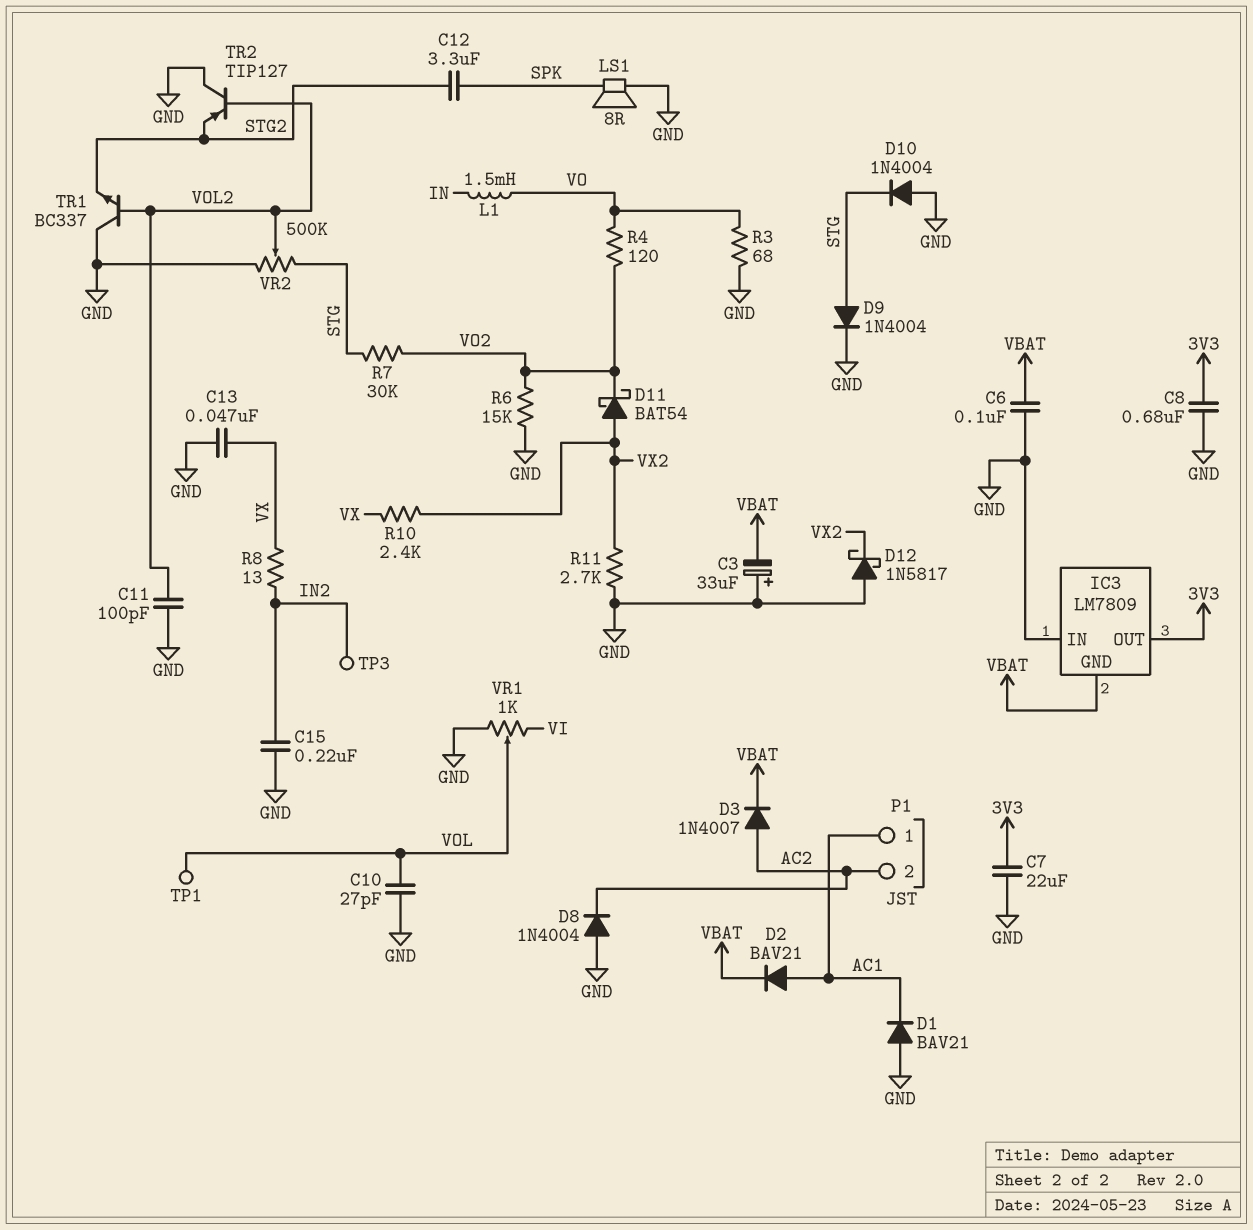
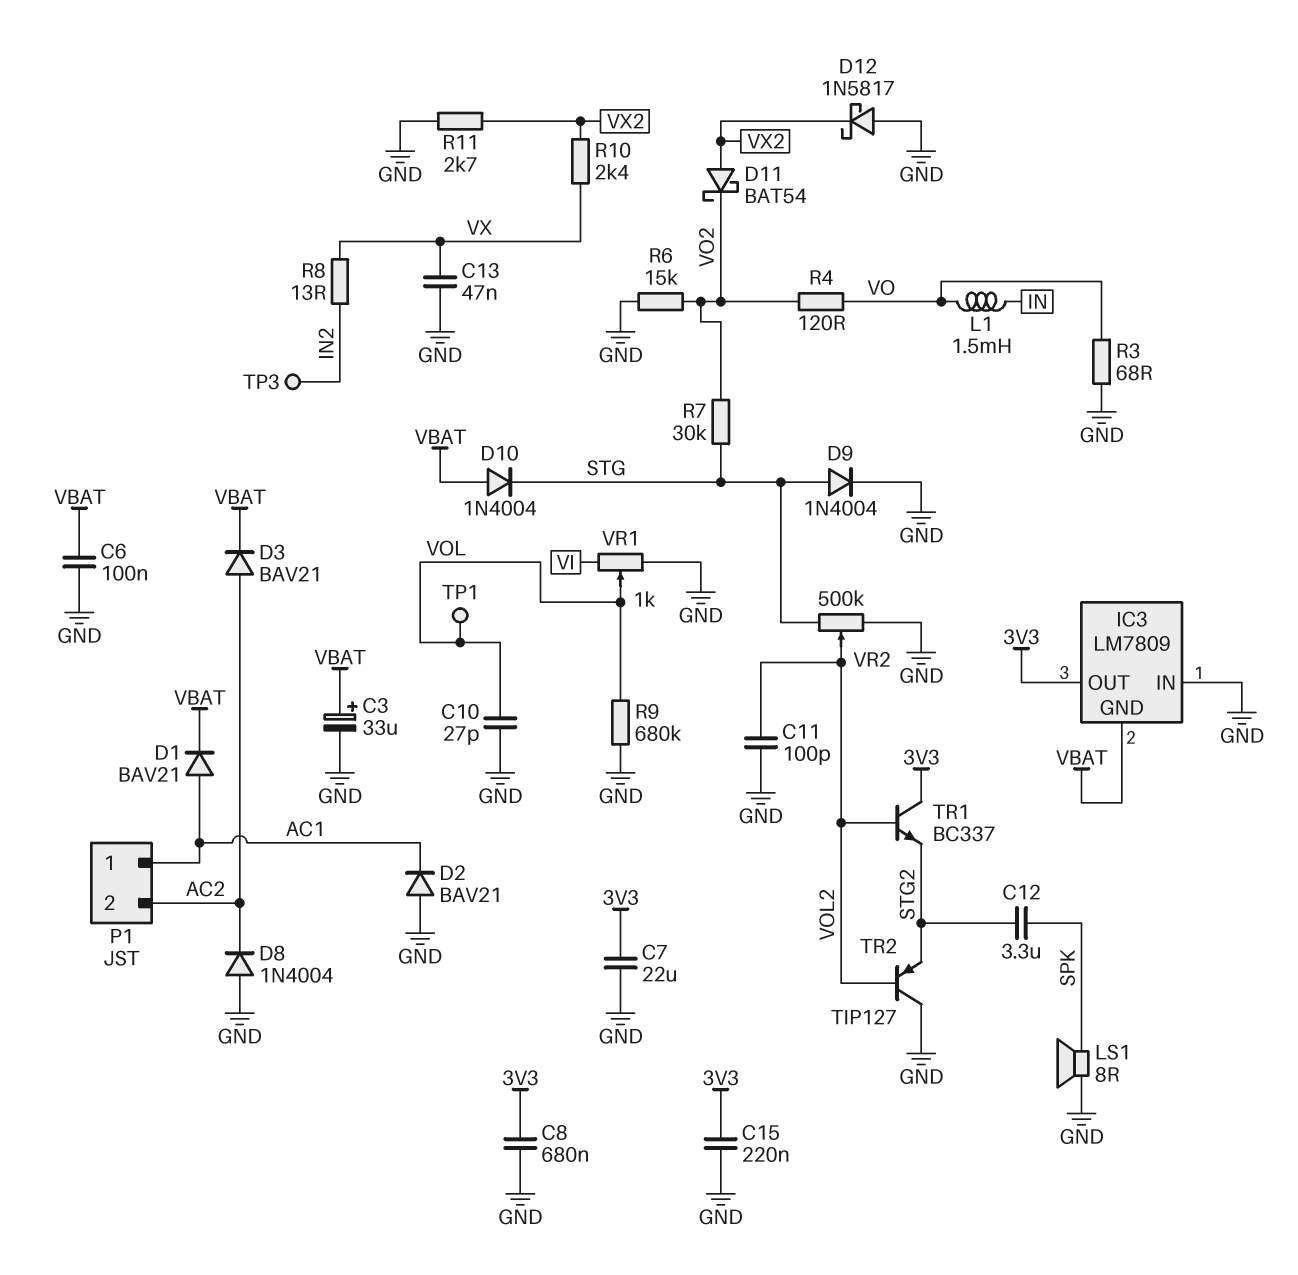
C3: 33uF (plus GND, minus VBAT) -> 33uF (plus VBAT, minus GND)
C15: 220nF (GND, IN2) -> 220nF (3V3, GND)
D1: diode BAV21 (A GND, K AC1) -> diode BAV21 (A AC1, K VBAT)
D2: diode BAV21 (A AC1, K VBAT) -> diode BAV21 (A GND, K AC1)
D3: diode 1N4007 (A AC2, K VBAT) -> diode BAV21 (A AC2, K VBAT)
D10: diode 1N4004 (A GND, K STG) -> diode 1N4004 (A VBAT, K STG)
R9: none -> 680k (GND, VOL)
TR1: NPN BC337 (B VOL2, C GND, E STG2) -> NPN BC337 (B VOL2, C 3V3, E STG2)

